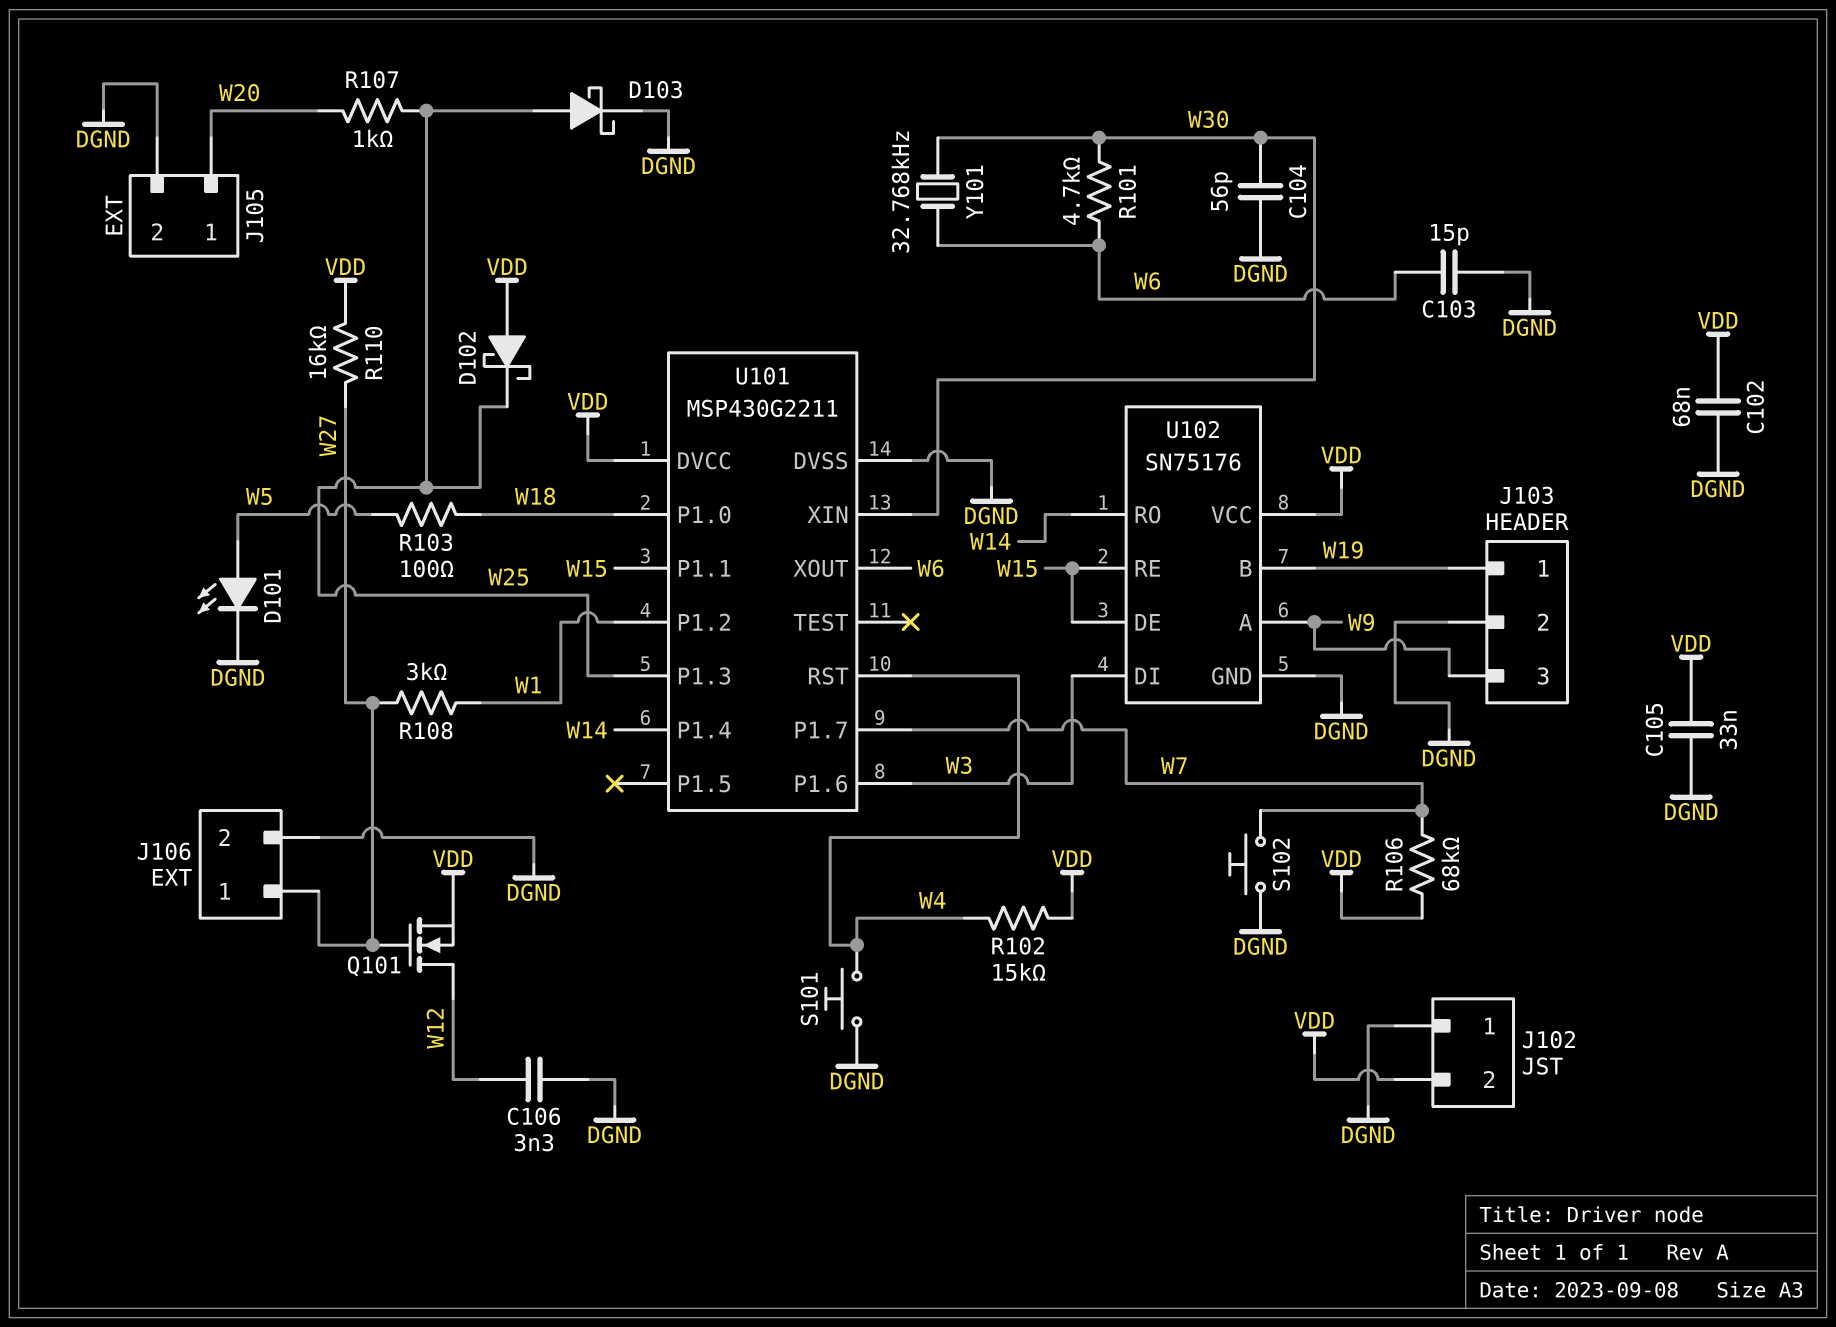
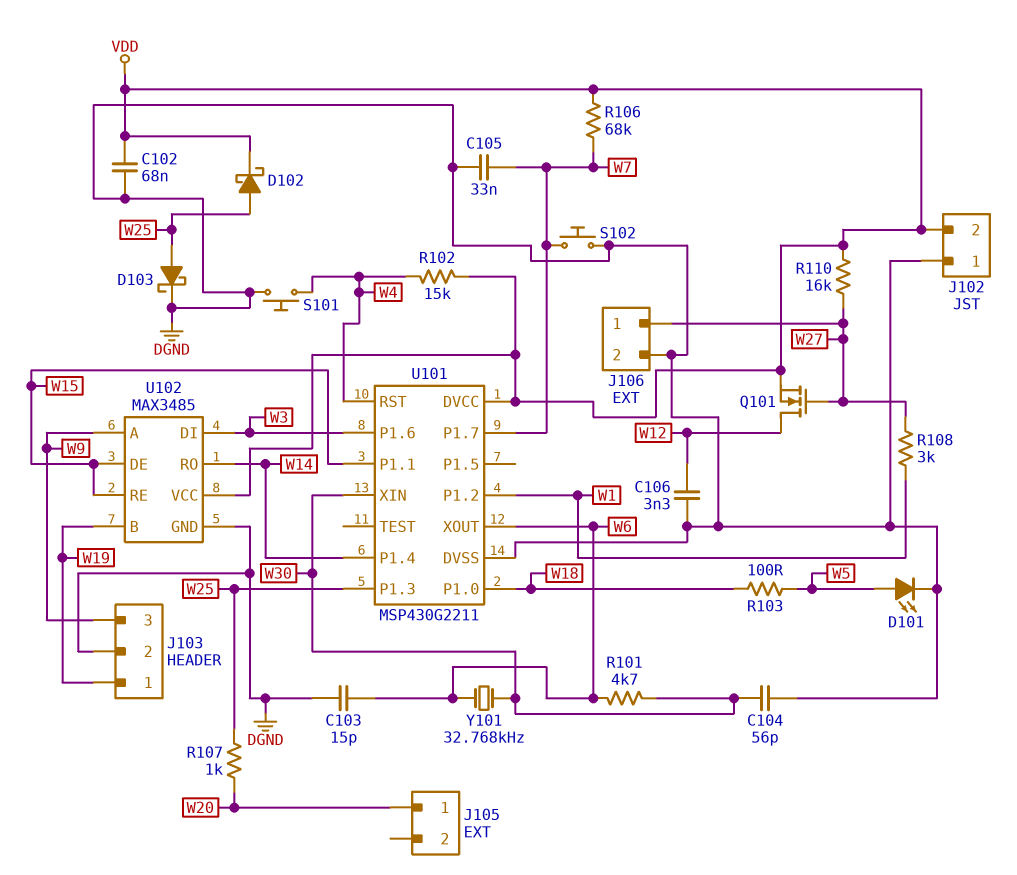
C105: 33nF (DGND, VDD) -> 33nF (DGND, W7)
D102: schottky (A VDD, K W25) -> schottky (A W25, K VDD)
J105 pin 2: DGND -> none
U102: SN75176 -> MAX3485

